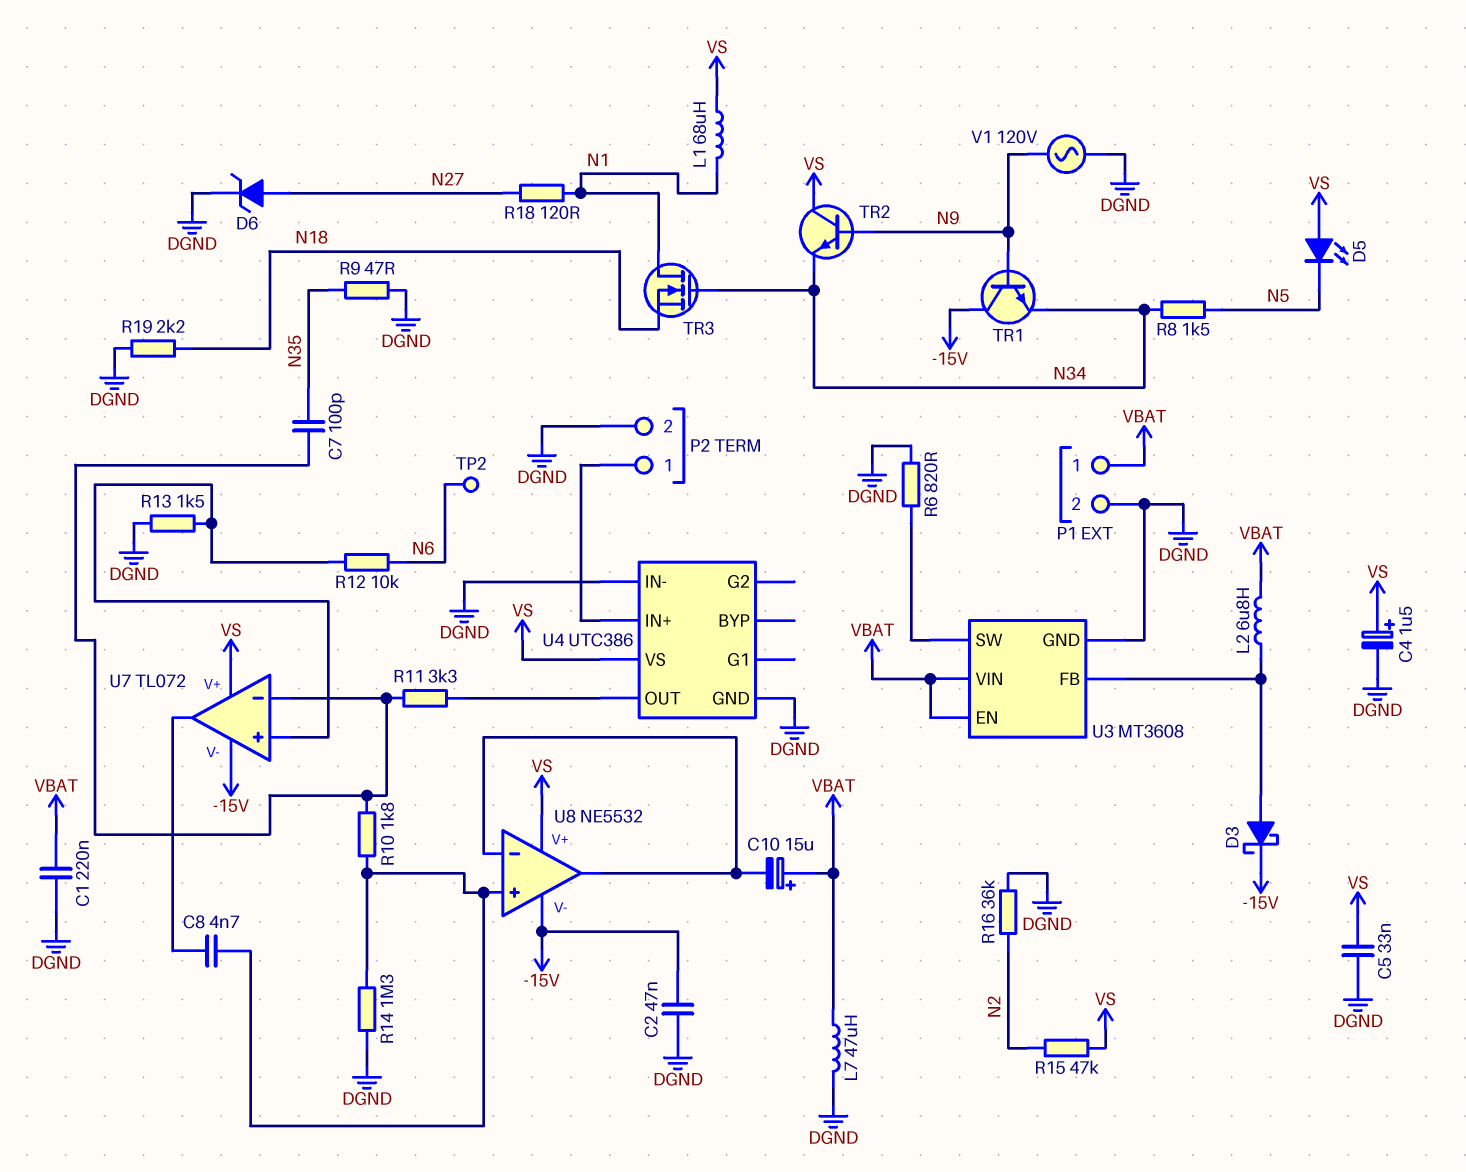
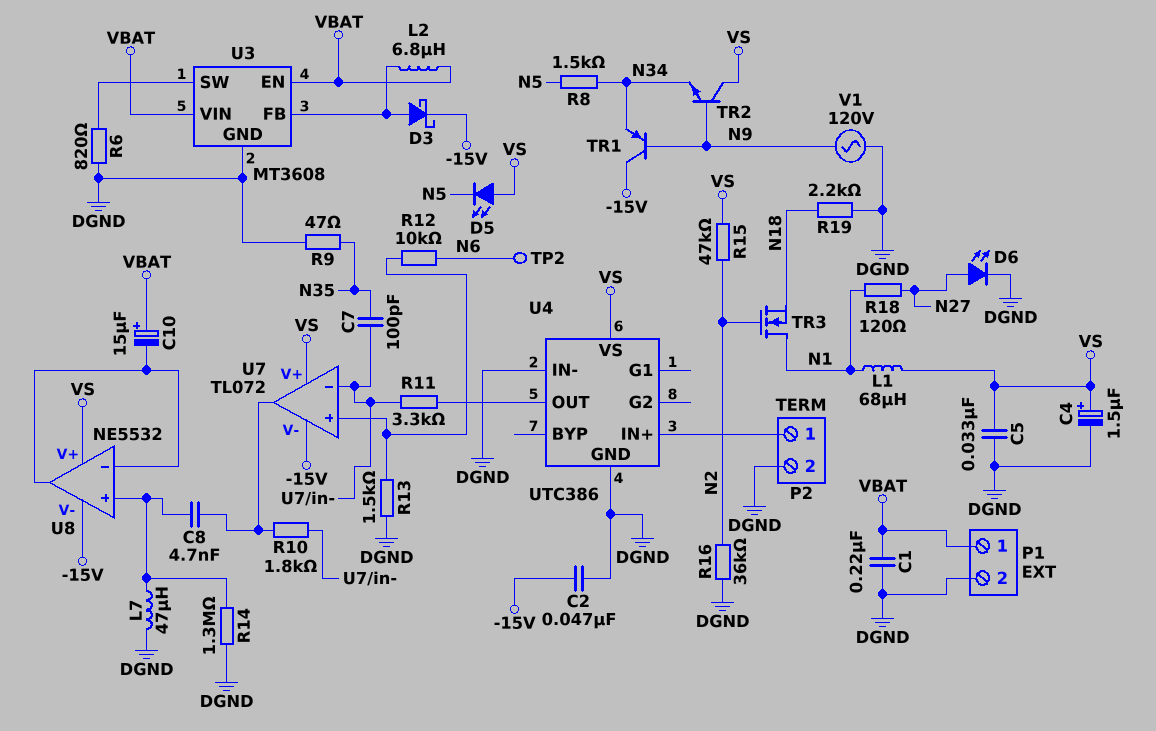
D6: zener (A N27, K DGND) -> LED (A N27, K DGND)
L7: 47uH (DGND, VBAT) -> 47uH (DGND, U8/in+)
R10: 1.8k (U7/in-, U8/in+) -> 1.8k (U7/in-, U7/out)
TR1: NPN (B N9, C -15V, E N34) -> PNP (B N9, C -15V, E N34)
TR3: NMOS (G N34, D N1, S N18) -> NMOS (G N2, D N1, S N18)

